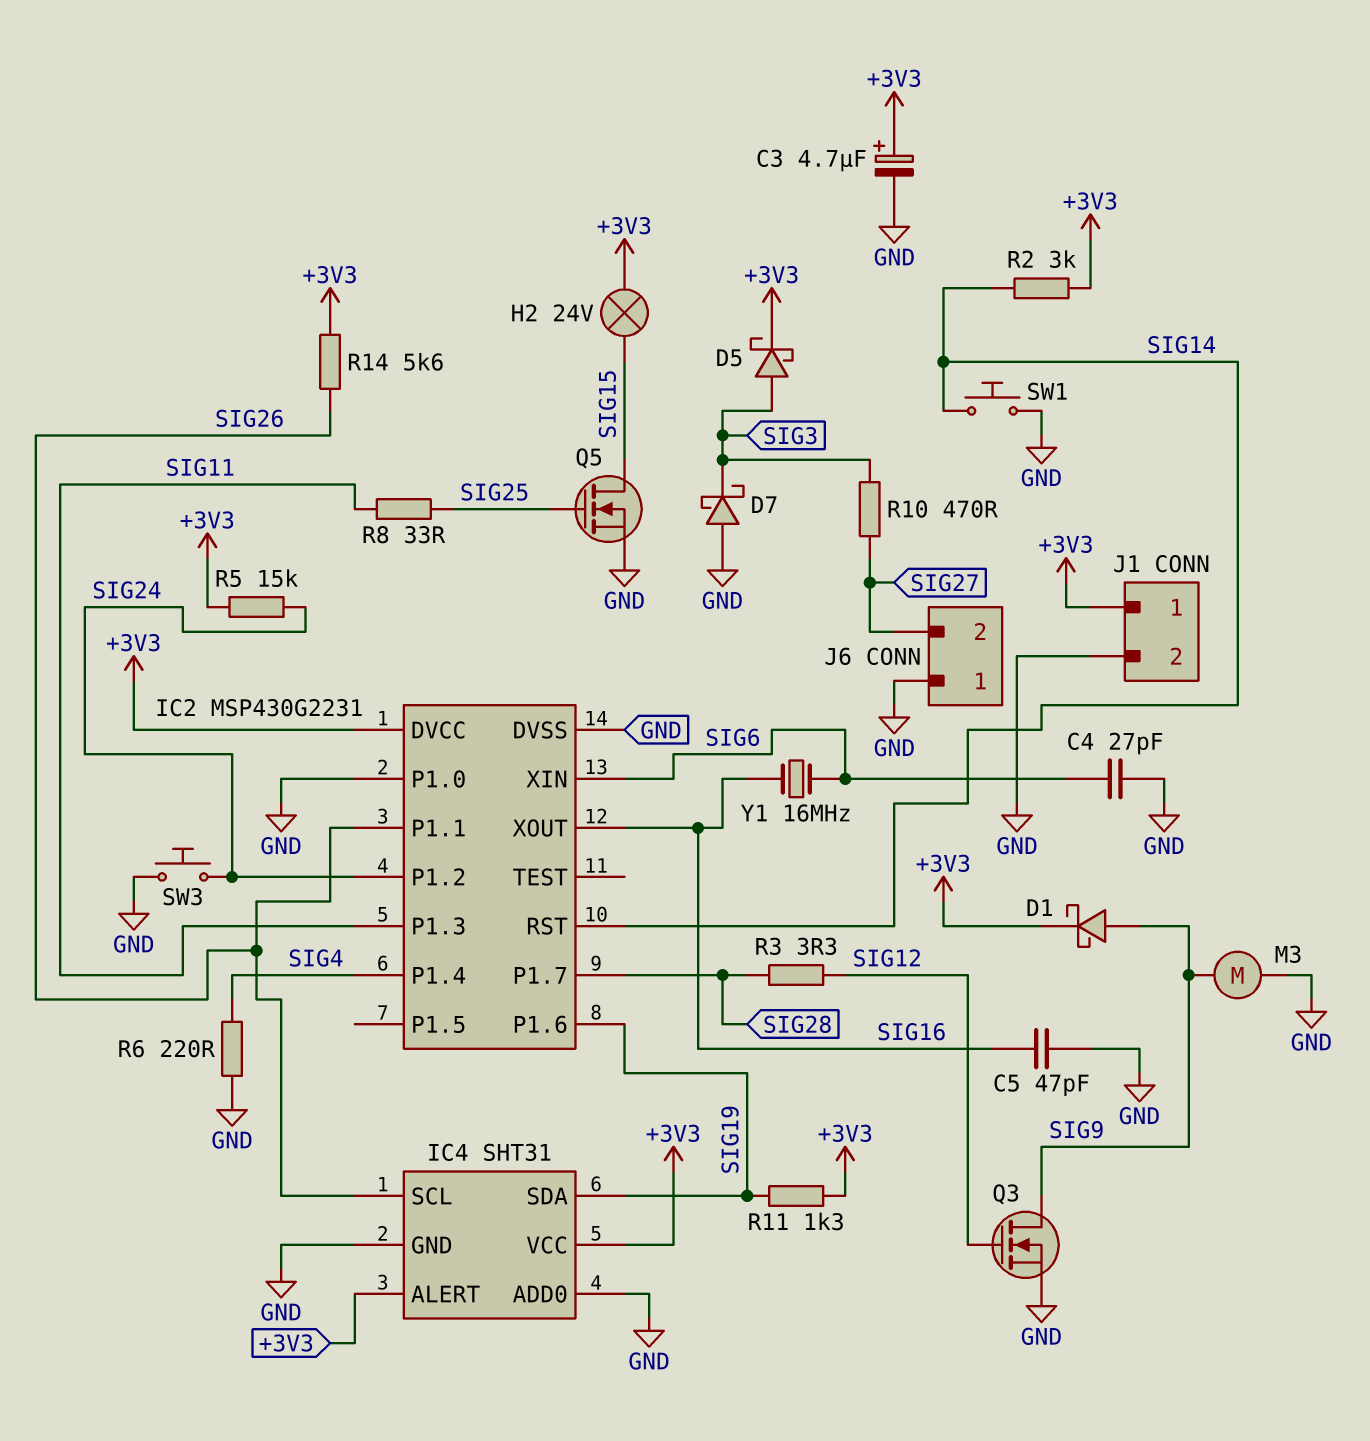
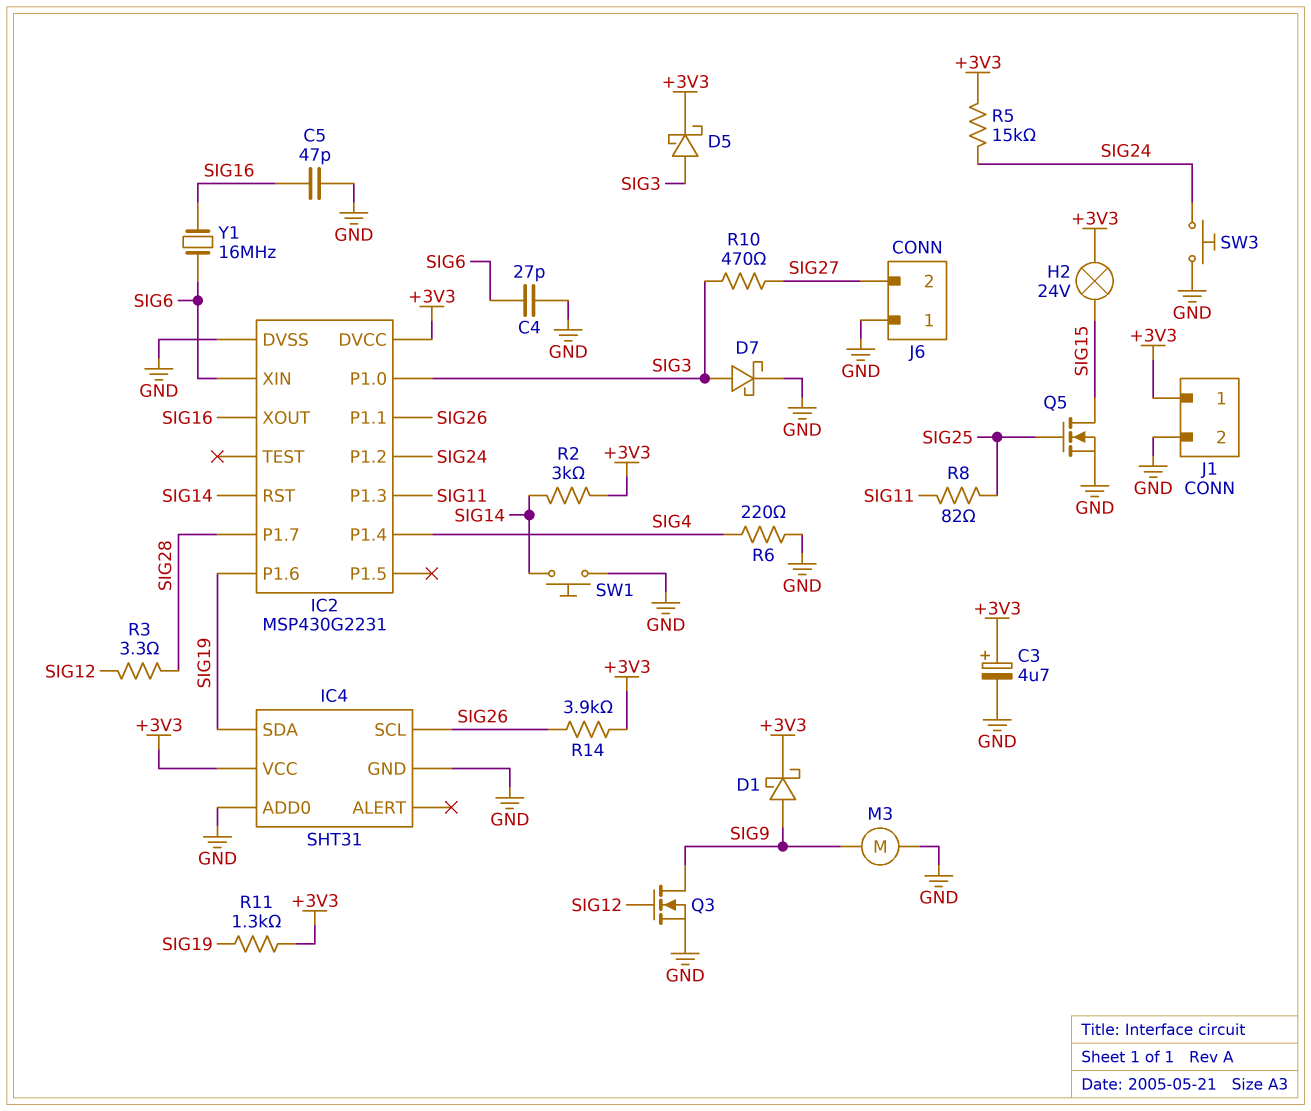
D7: schottky (A GND, K SIG3) -> schottky (A SIG3, K GND)
IC2 pin P1.0: GND -> SIG3
IC4 pin ALERT: +3V3 -> none
R8: 33 (SIG11, SIG25) -> 82 (SIG11, SIG25)
R14: 5.6k (+3V3, SIG26) -> 3.9k (+3V3, SIG26)

